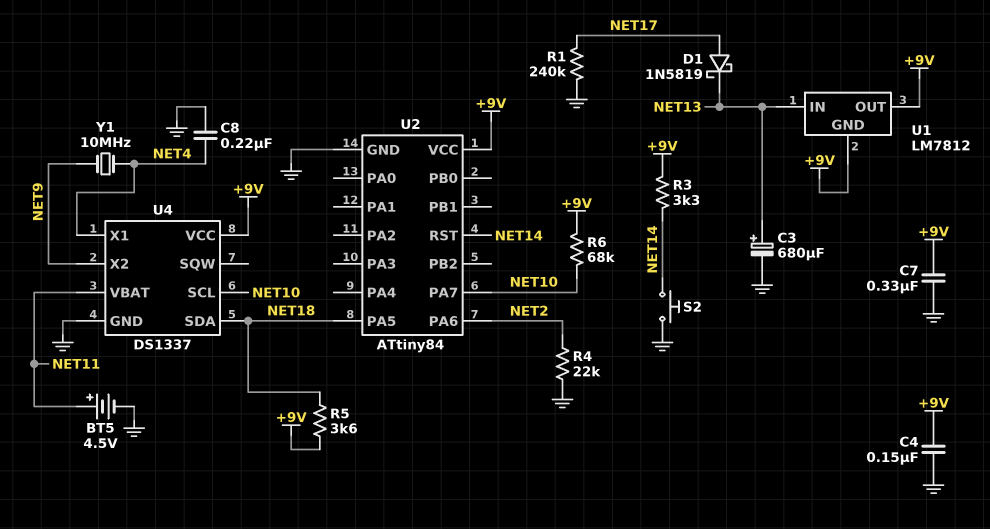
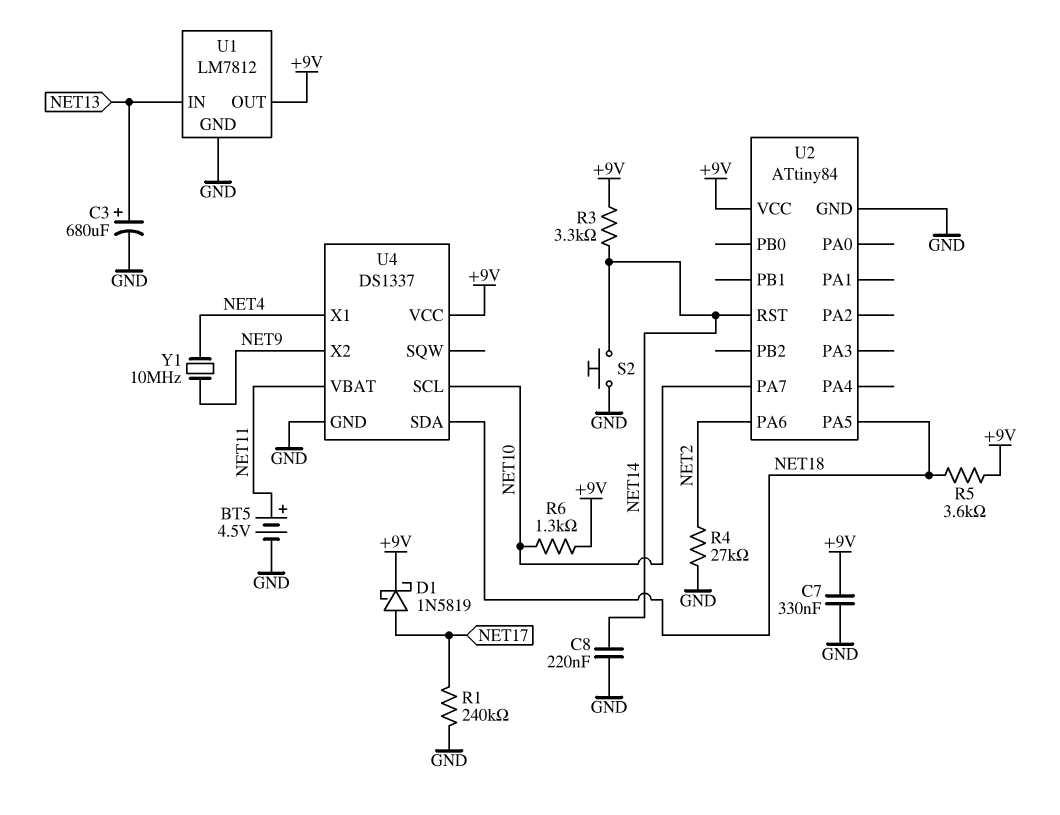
C4: 150nF (+9V, GND) -> none
C8: 220nF (GND, NET4) -> 220nF (GND, NET14)
D1: schottky 1N5819 (A NET17, K NET13) -> schottky 1N5819 (A NET17, K +9V)
R4: 22k (GND, NET2) -> 27k (GND, NET2)
R6: 68k (+9V, NET10) -> 1.3k (+9V, NET10)
U1 pin GND: +9V -> GND

